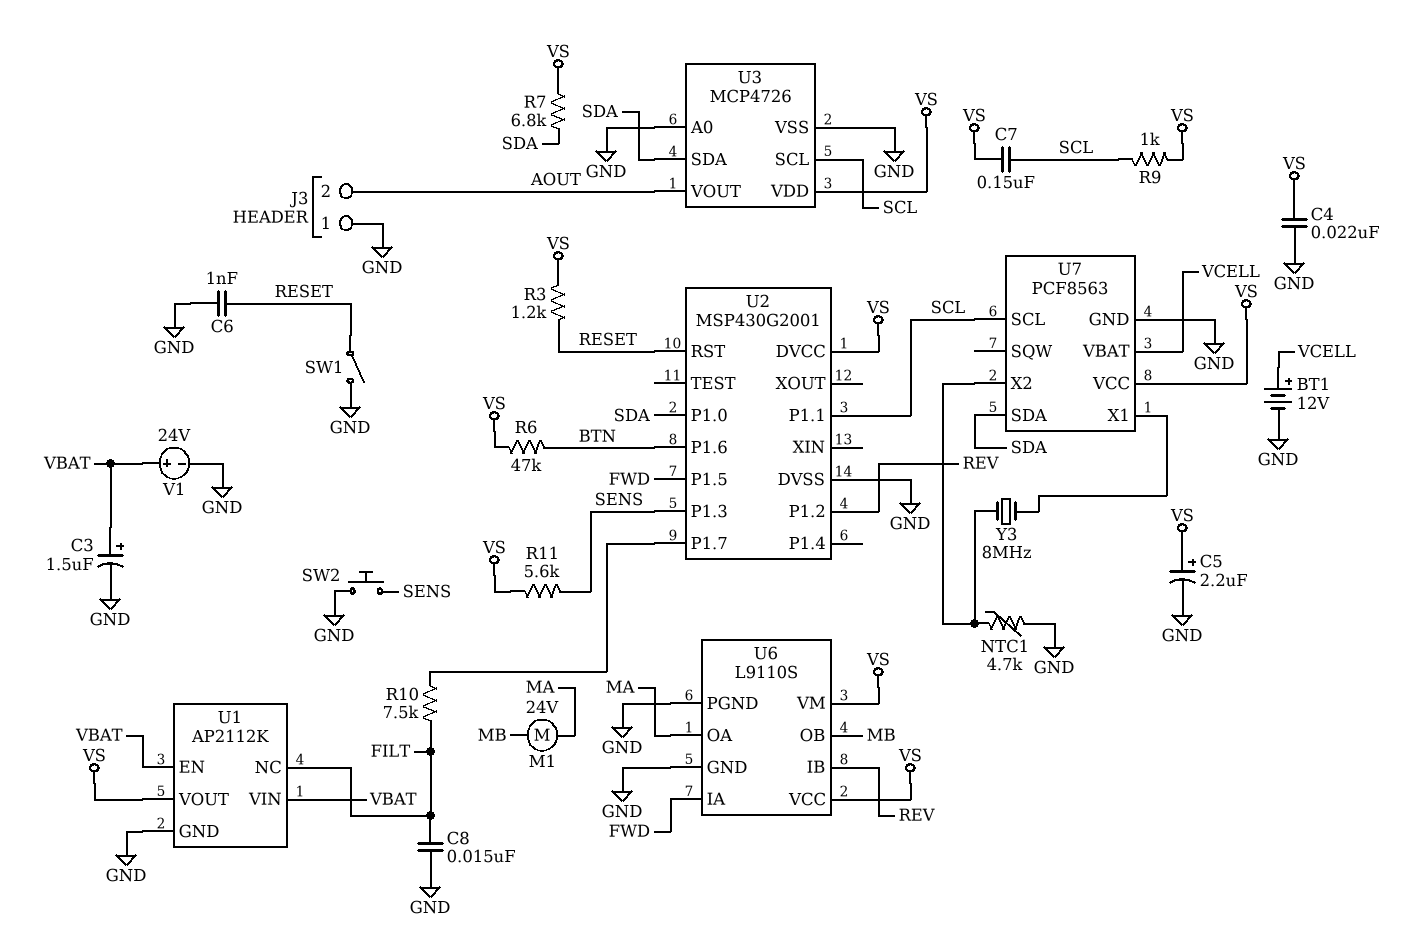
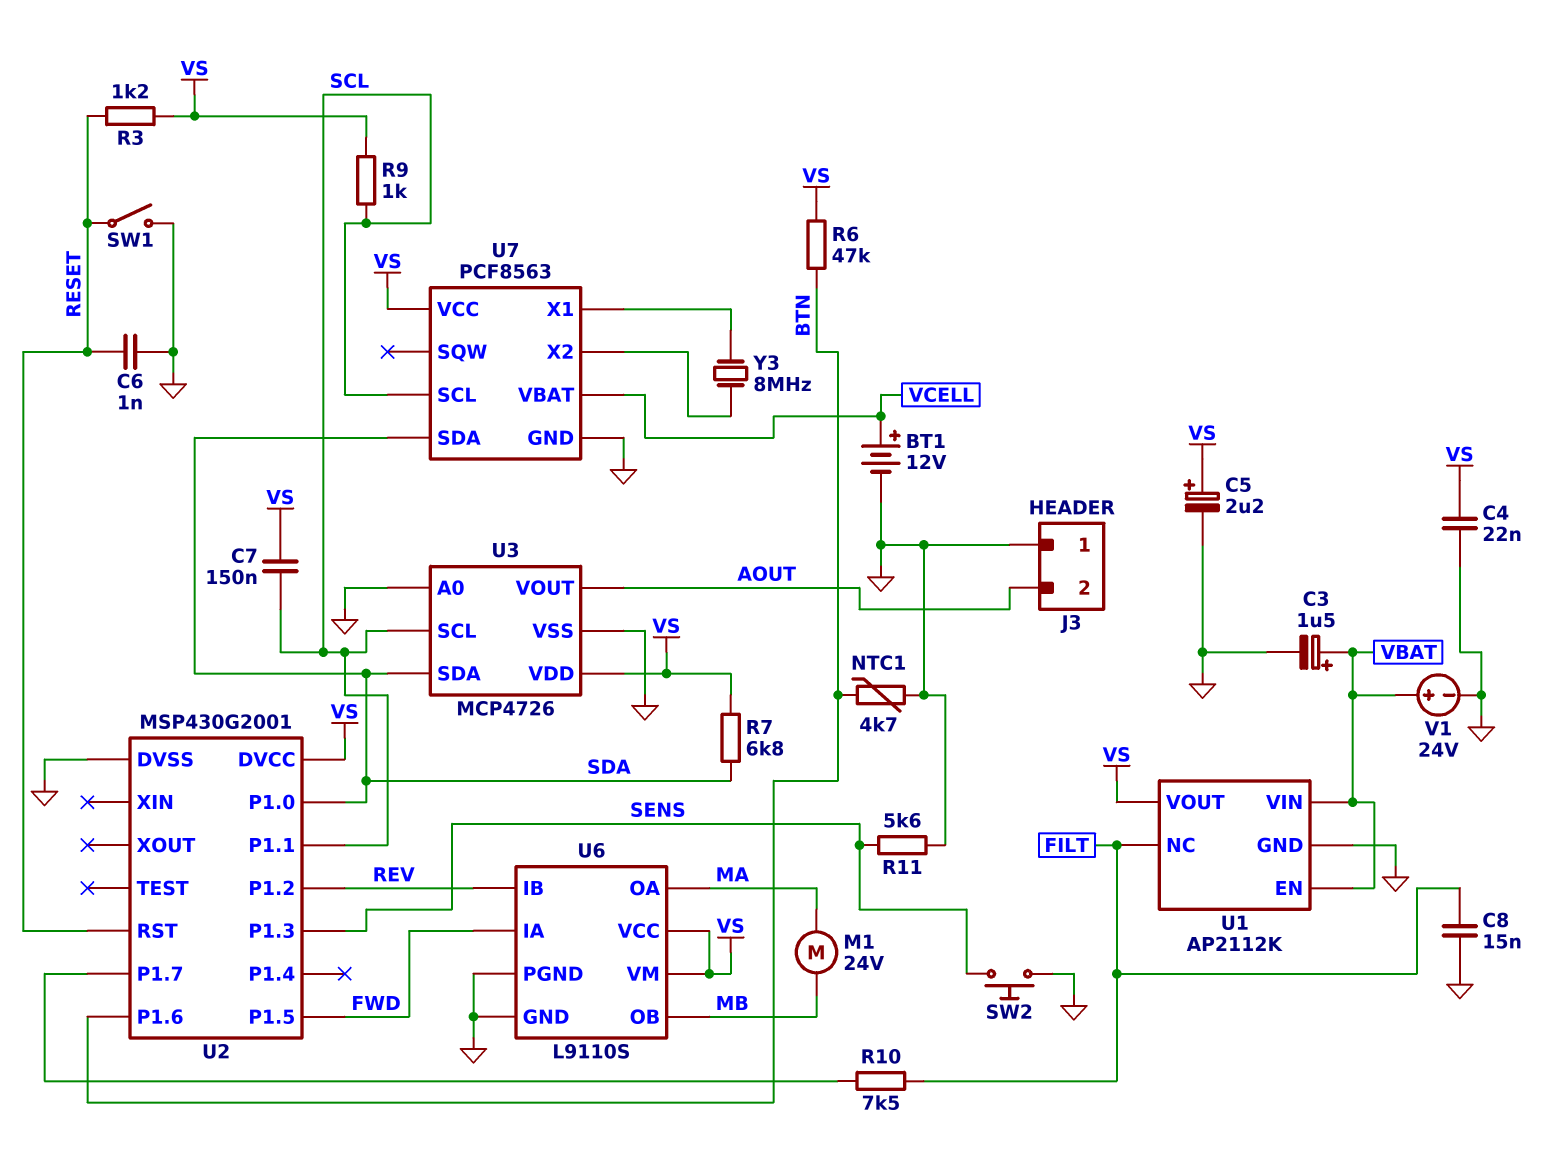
NTC1: 4.7k (GND, U7/X2) -> 4.7k (BTN, GND)
R11: 5.6k (SENS, VS) -> 5.6k (GND, SENS)

